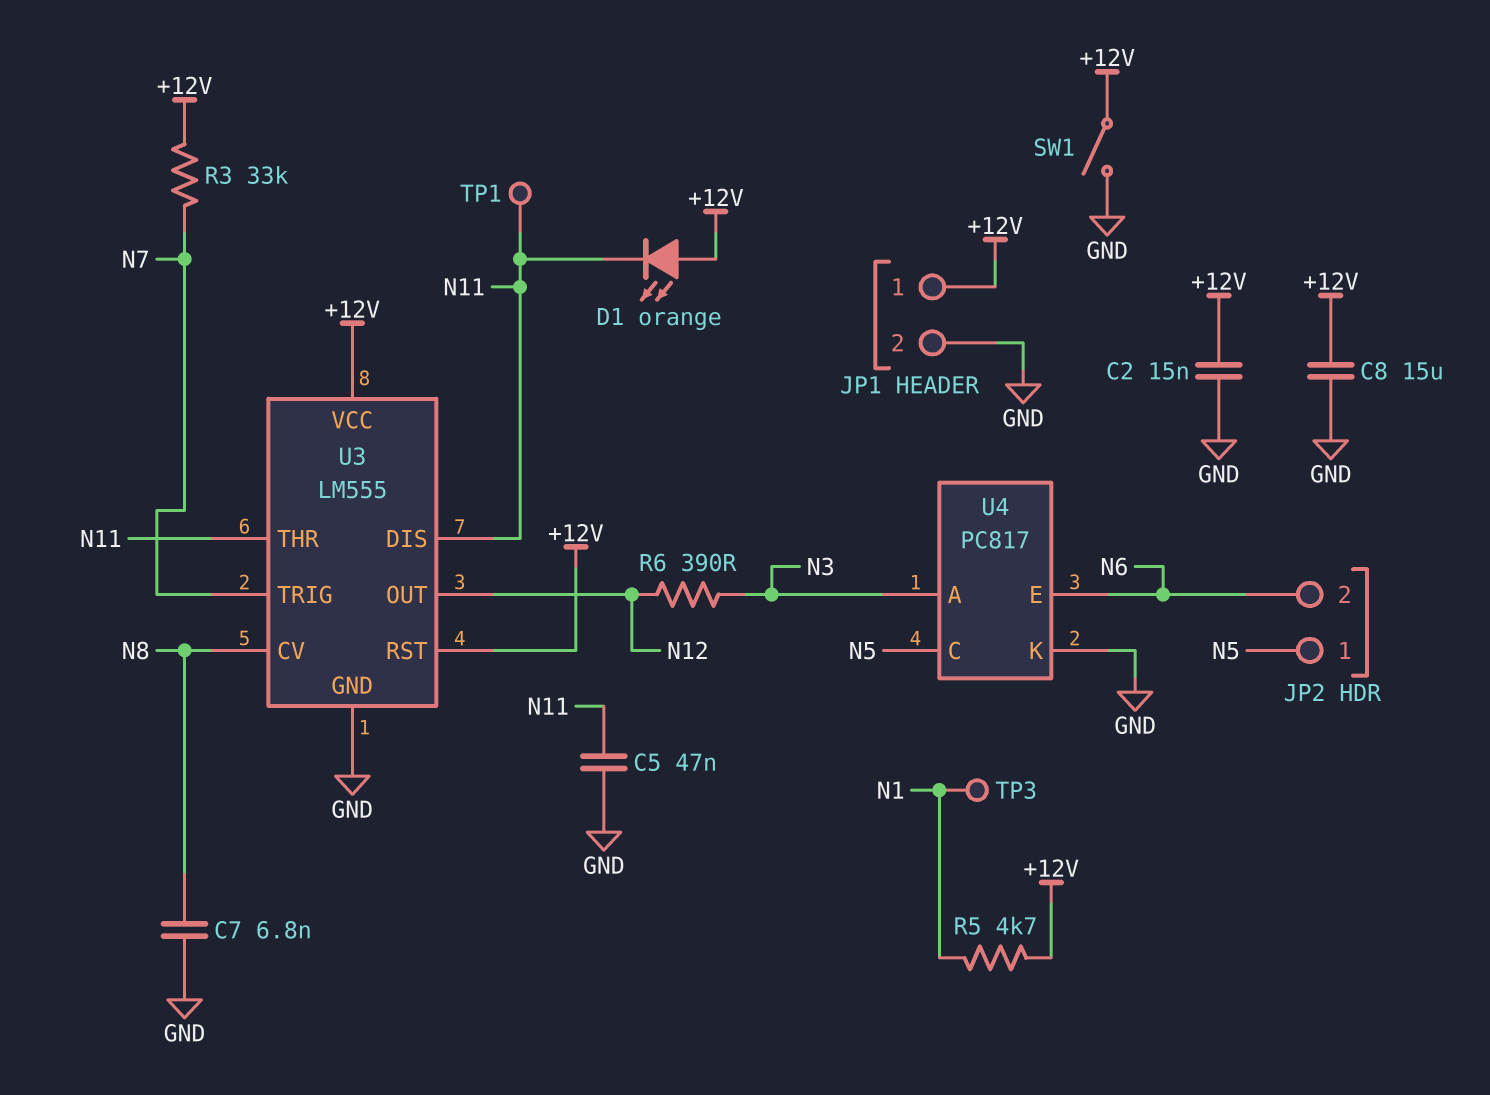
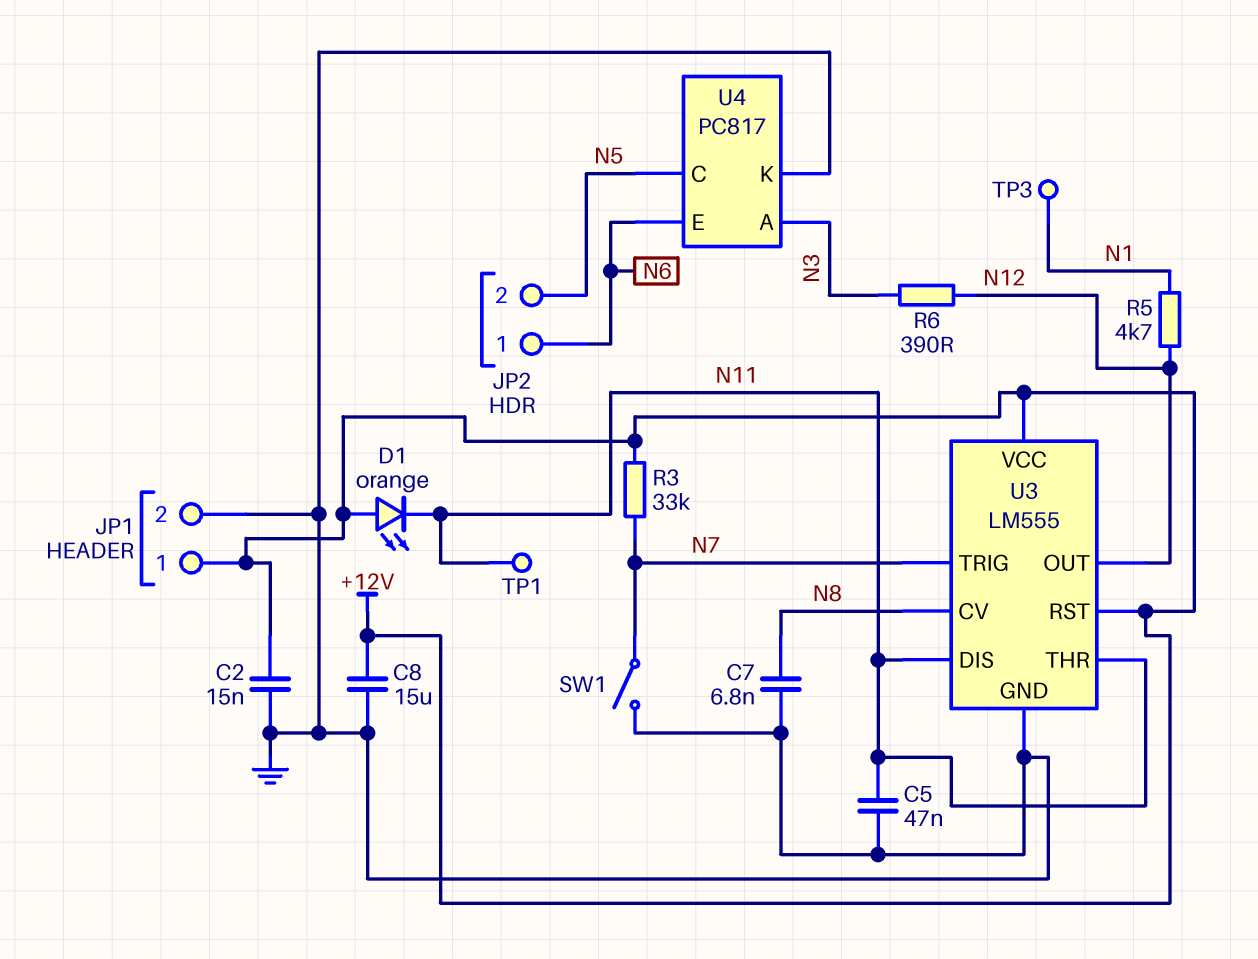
JP2 pin 1: N5 -> N6
JP2 pin 2: N6 -> N5
R5: 4.7k (+12V, N1) -> 4.7k (N1, N12)
SW1: switch (+12V, GND) -> switch (GND, N7)

